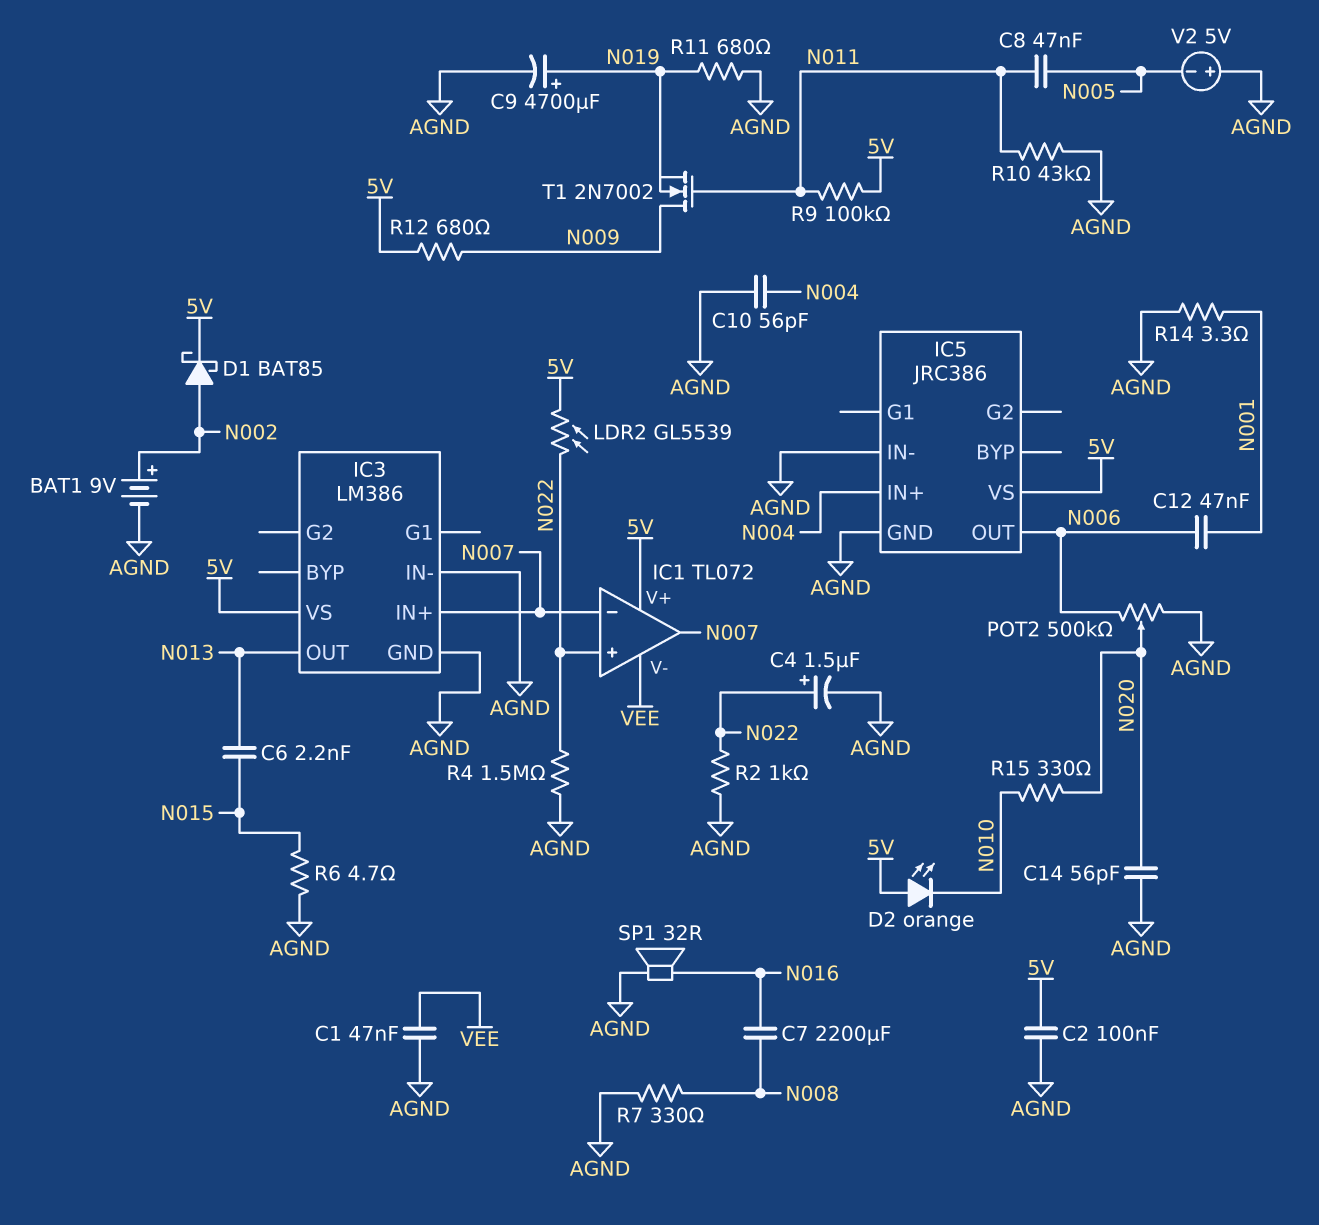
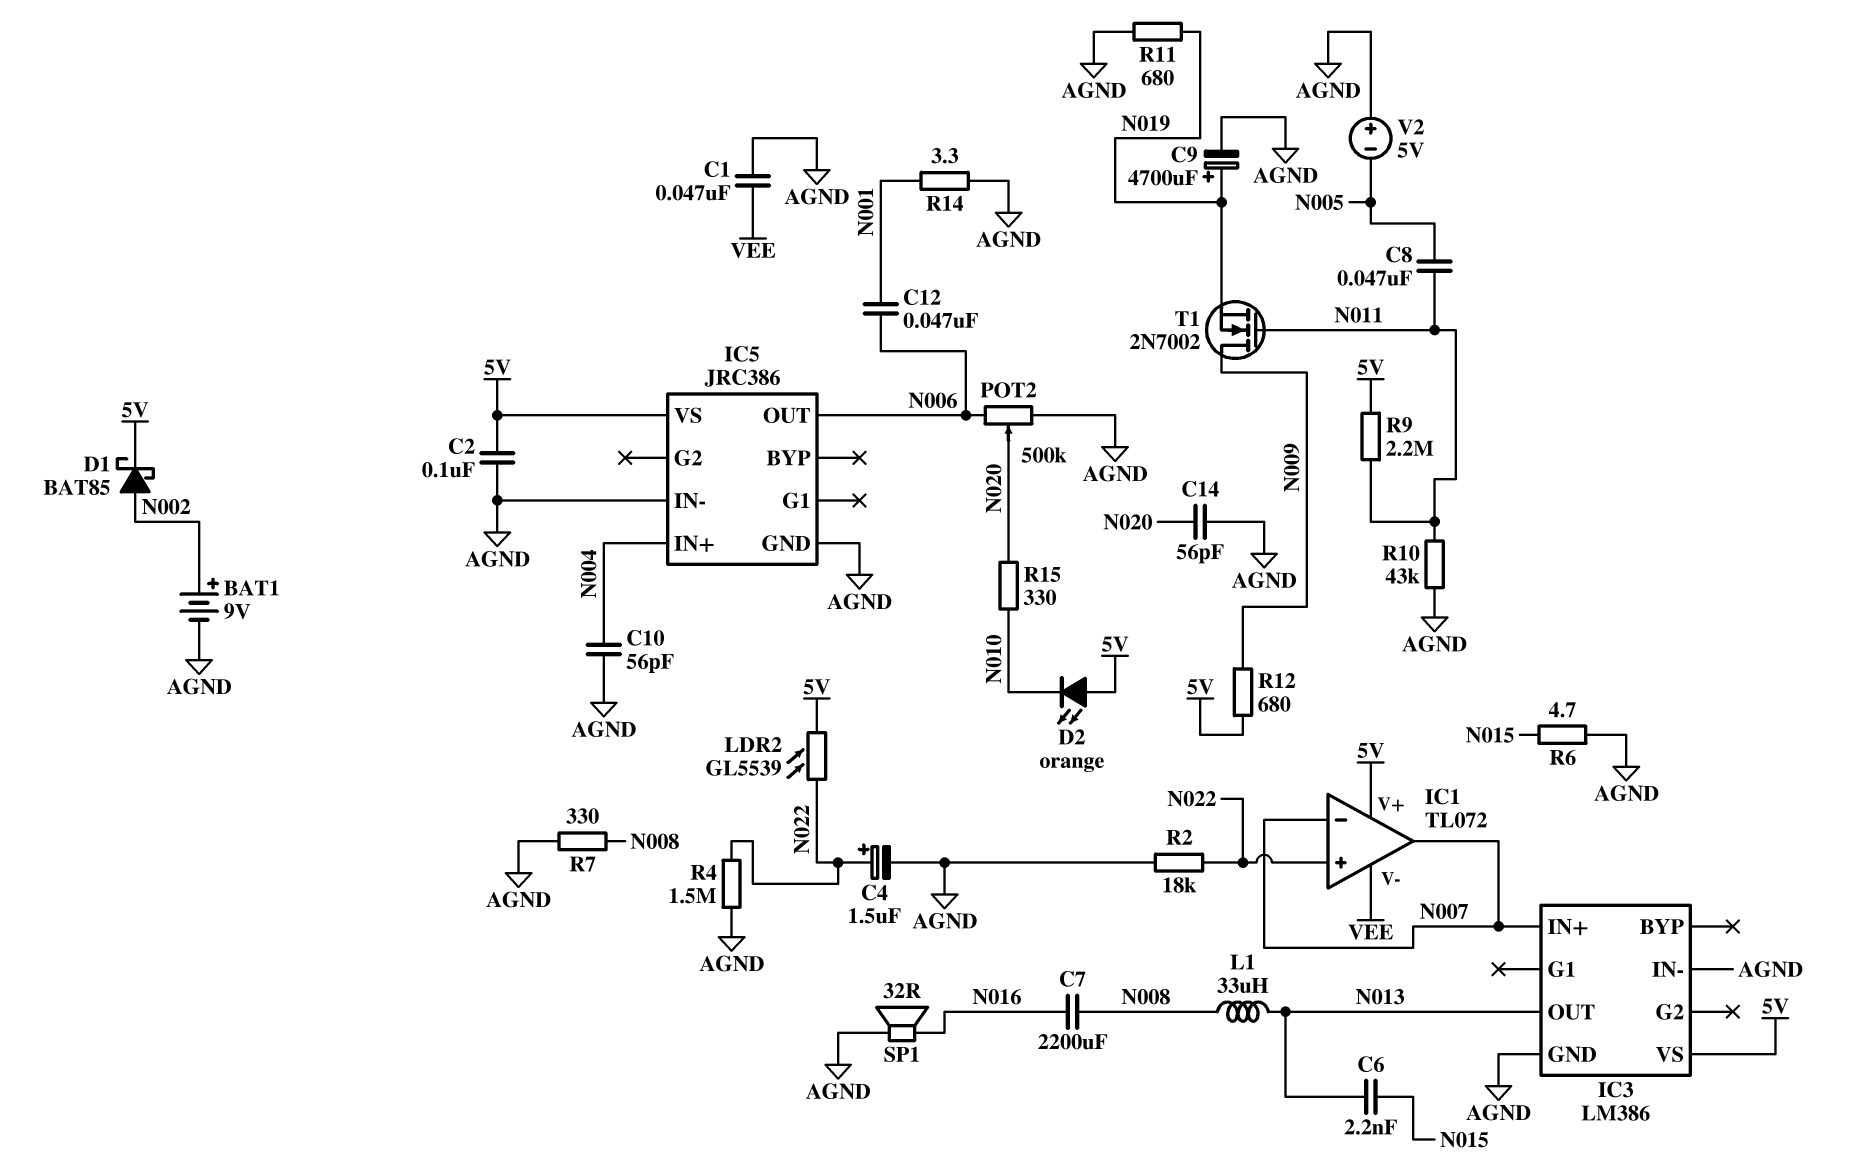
L1: none -> 33uH (N008, N013)
R2: 1k (AGND, N022) -> 18k (AGND, N022)
R9: 100k (5V, N011) -> 2.2M (5V, N011)

